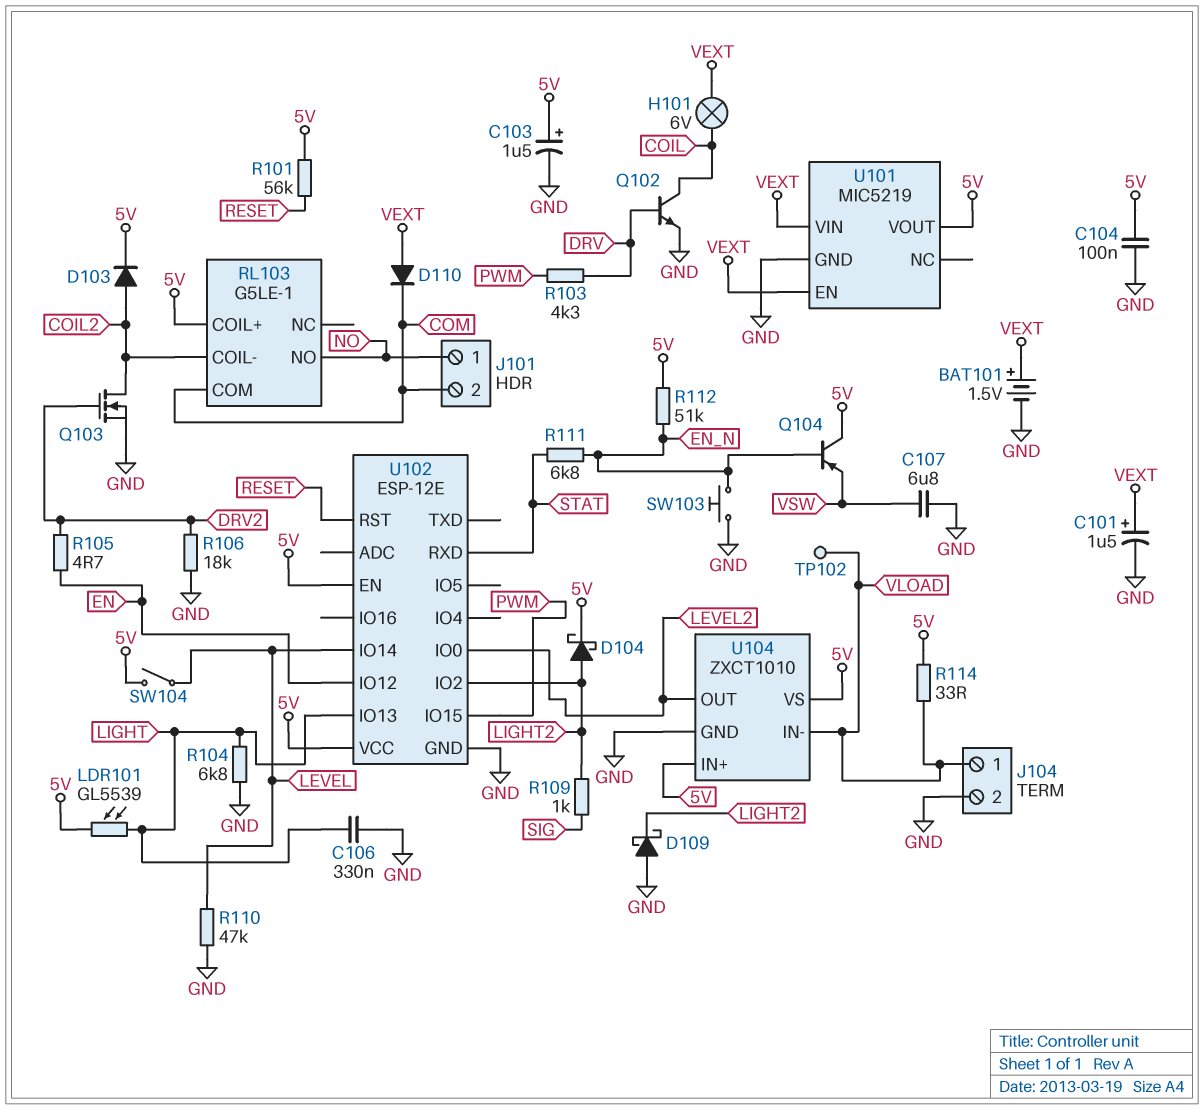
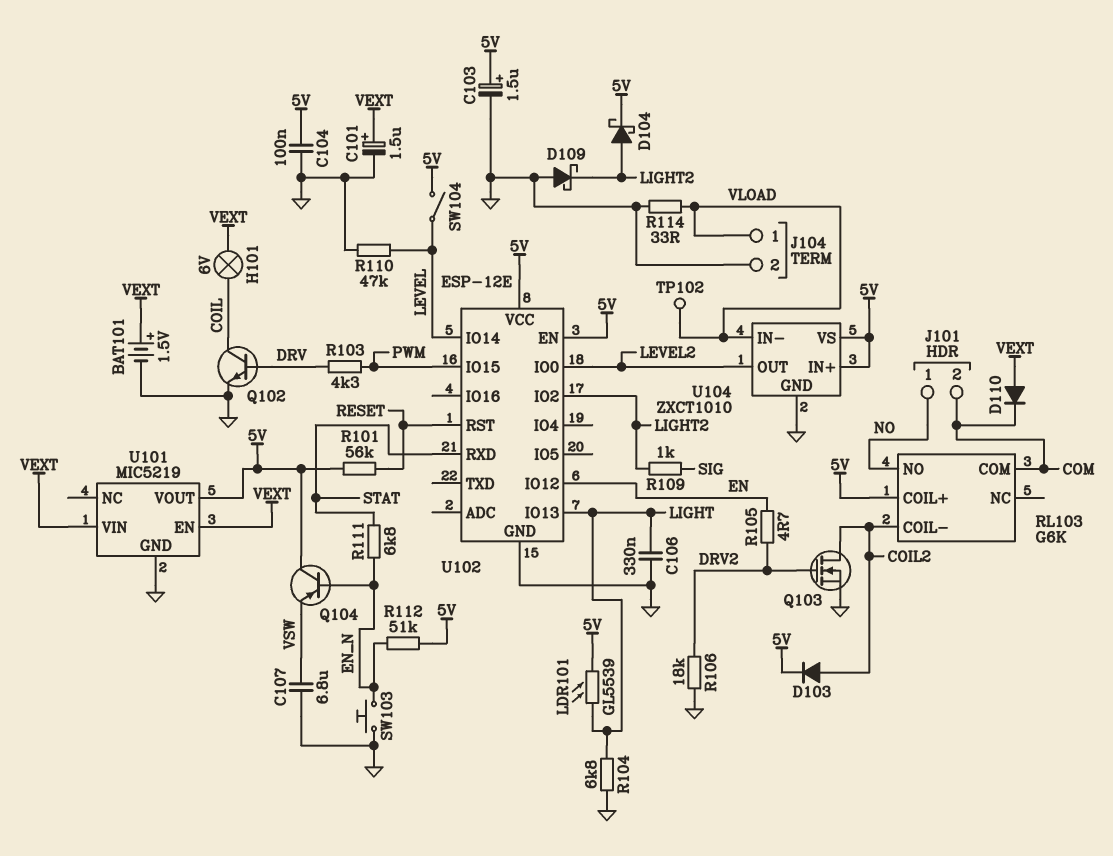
R114: 33 (5V, VLOAD) -> 33 (GND, VLOAD)
RL103: G5LE-1 -> G6K

